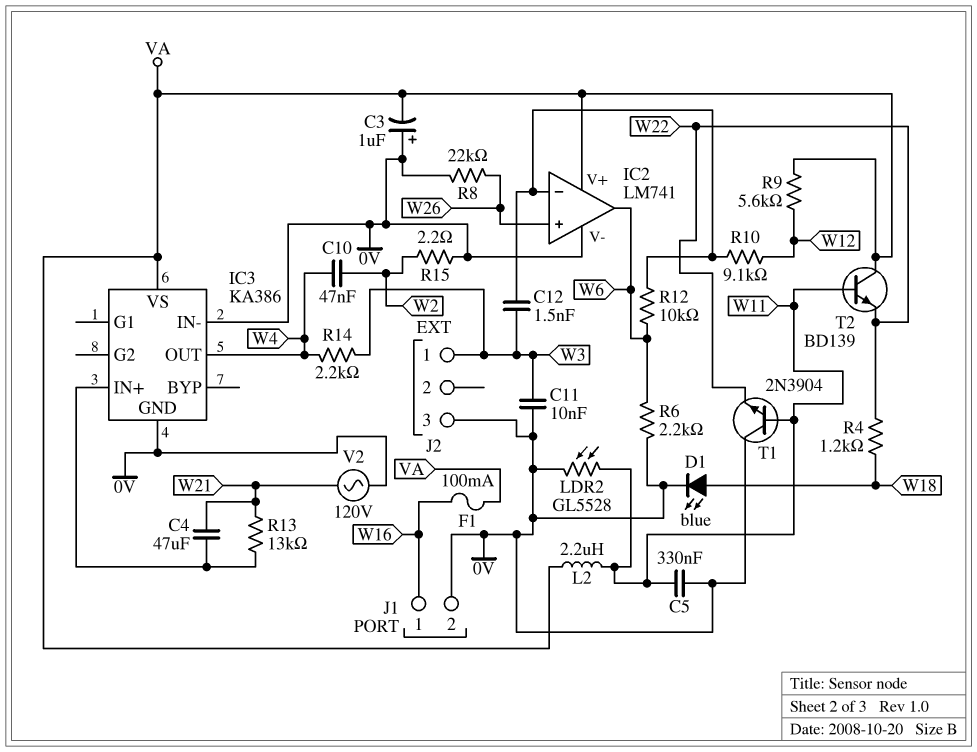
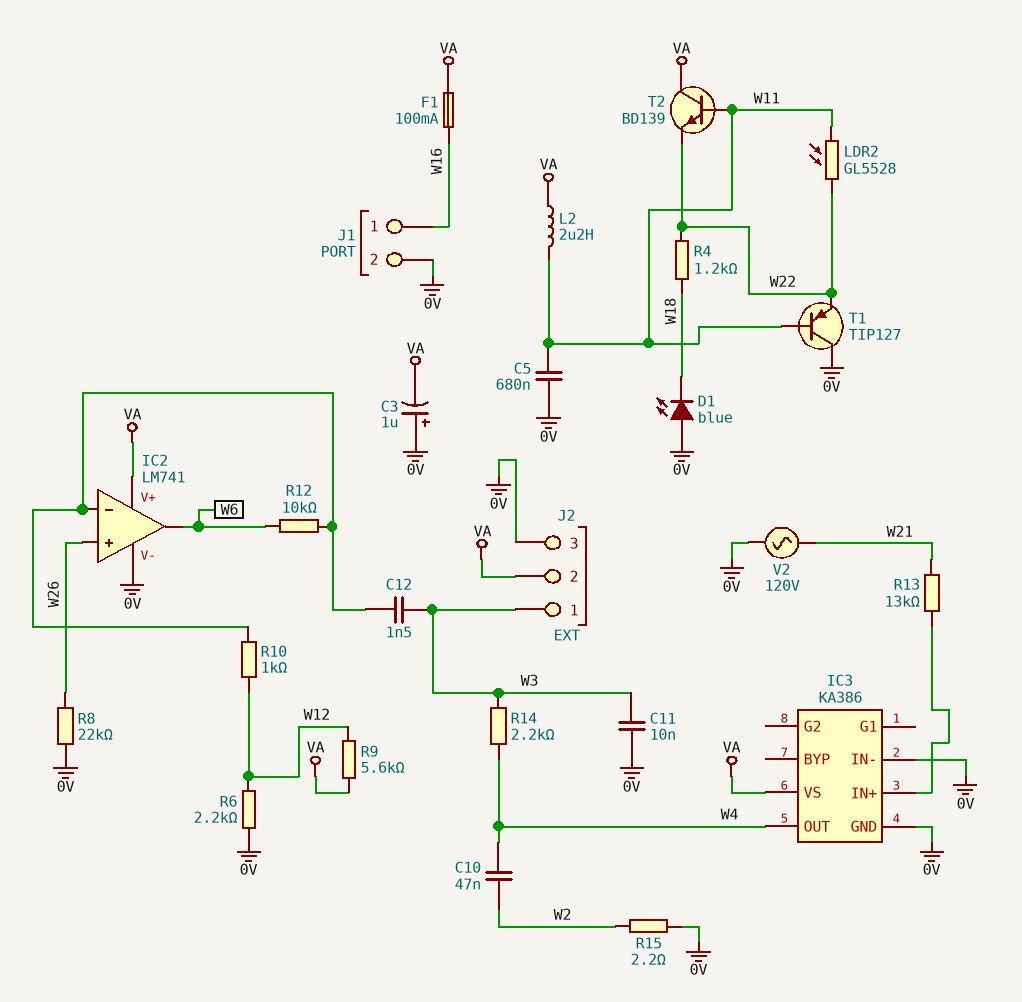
C4: 47uF (IC3/IN+, W21) -> none
C5: 330nF (0V, W11) -> 680nF (0V, W11)
D1: LED blue (A W18, K 0V) -> LED blue (A 0V, K W18)
J2 pin 2: none -> VA
LDR2: GL5528 (0V, W11) -> GL5528 (W11, W22)
R6: 2.2k (0V, W6) -> 2.2k (0V, W12)
R10: 9.1k (IC2/in-, W12) -> 1k (IC2/in-, W12)
T1: NPN 2N3904 (B W11, C 0V, E W22) -> PNP TIP127 (B W11, C 0V, E W22)

